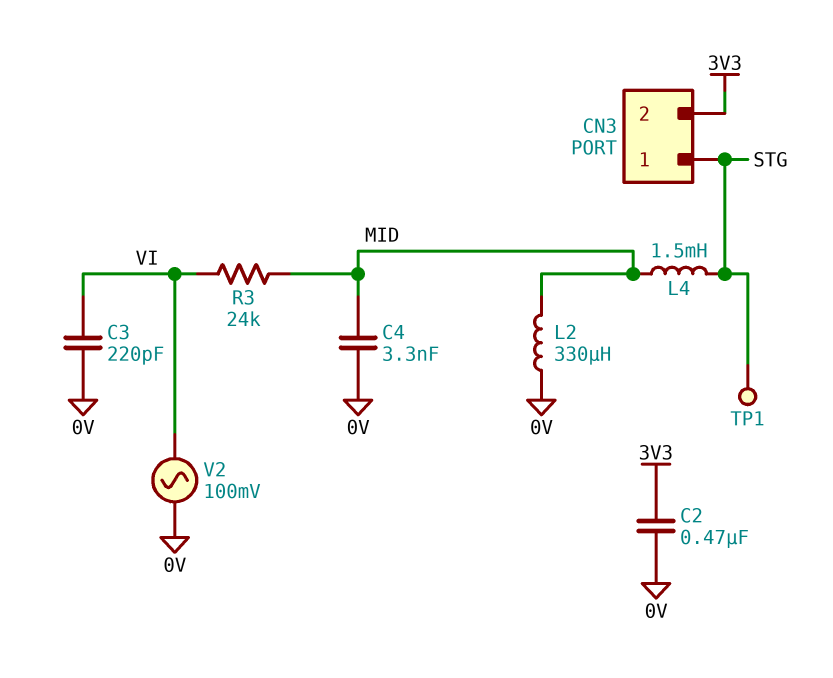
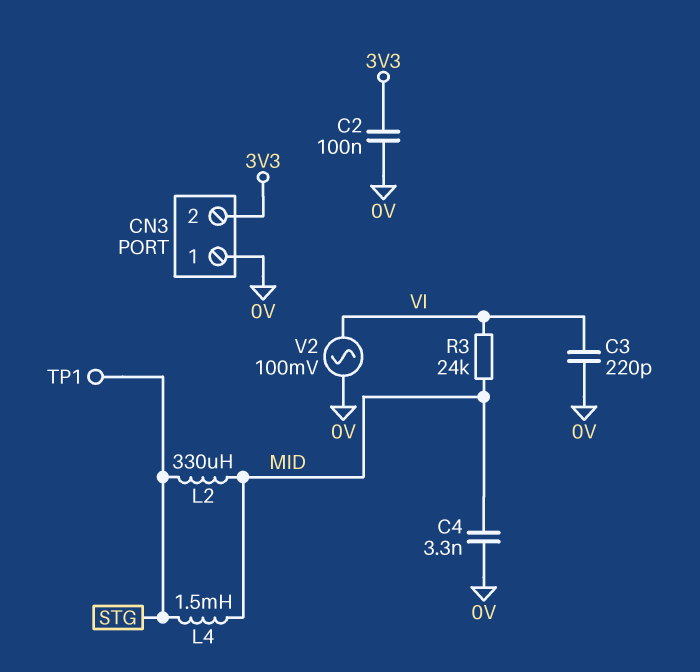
C2: 470nF (0V, 3V3) -> 100nF (0V, 3V3)
CN3 pin 1: STG -> 0V
L2: 330uH (0V, MID) -> 330uH (MID, STG)

